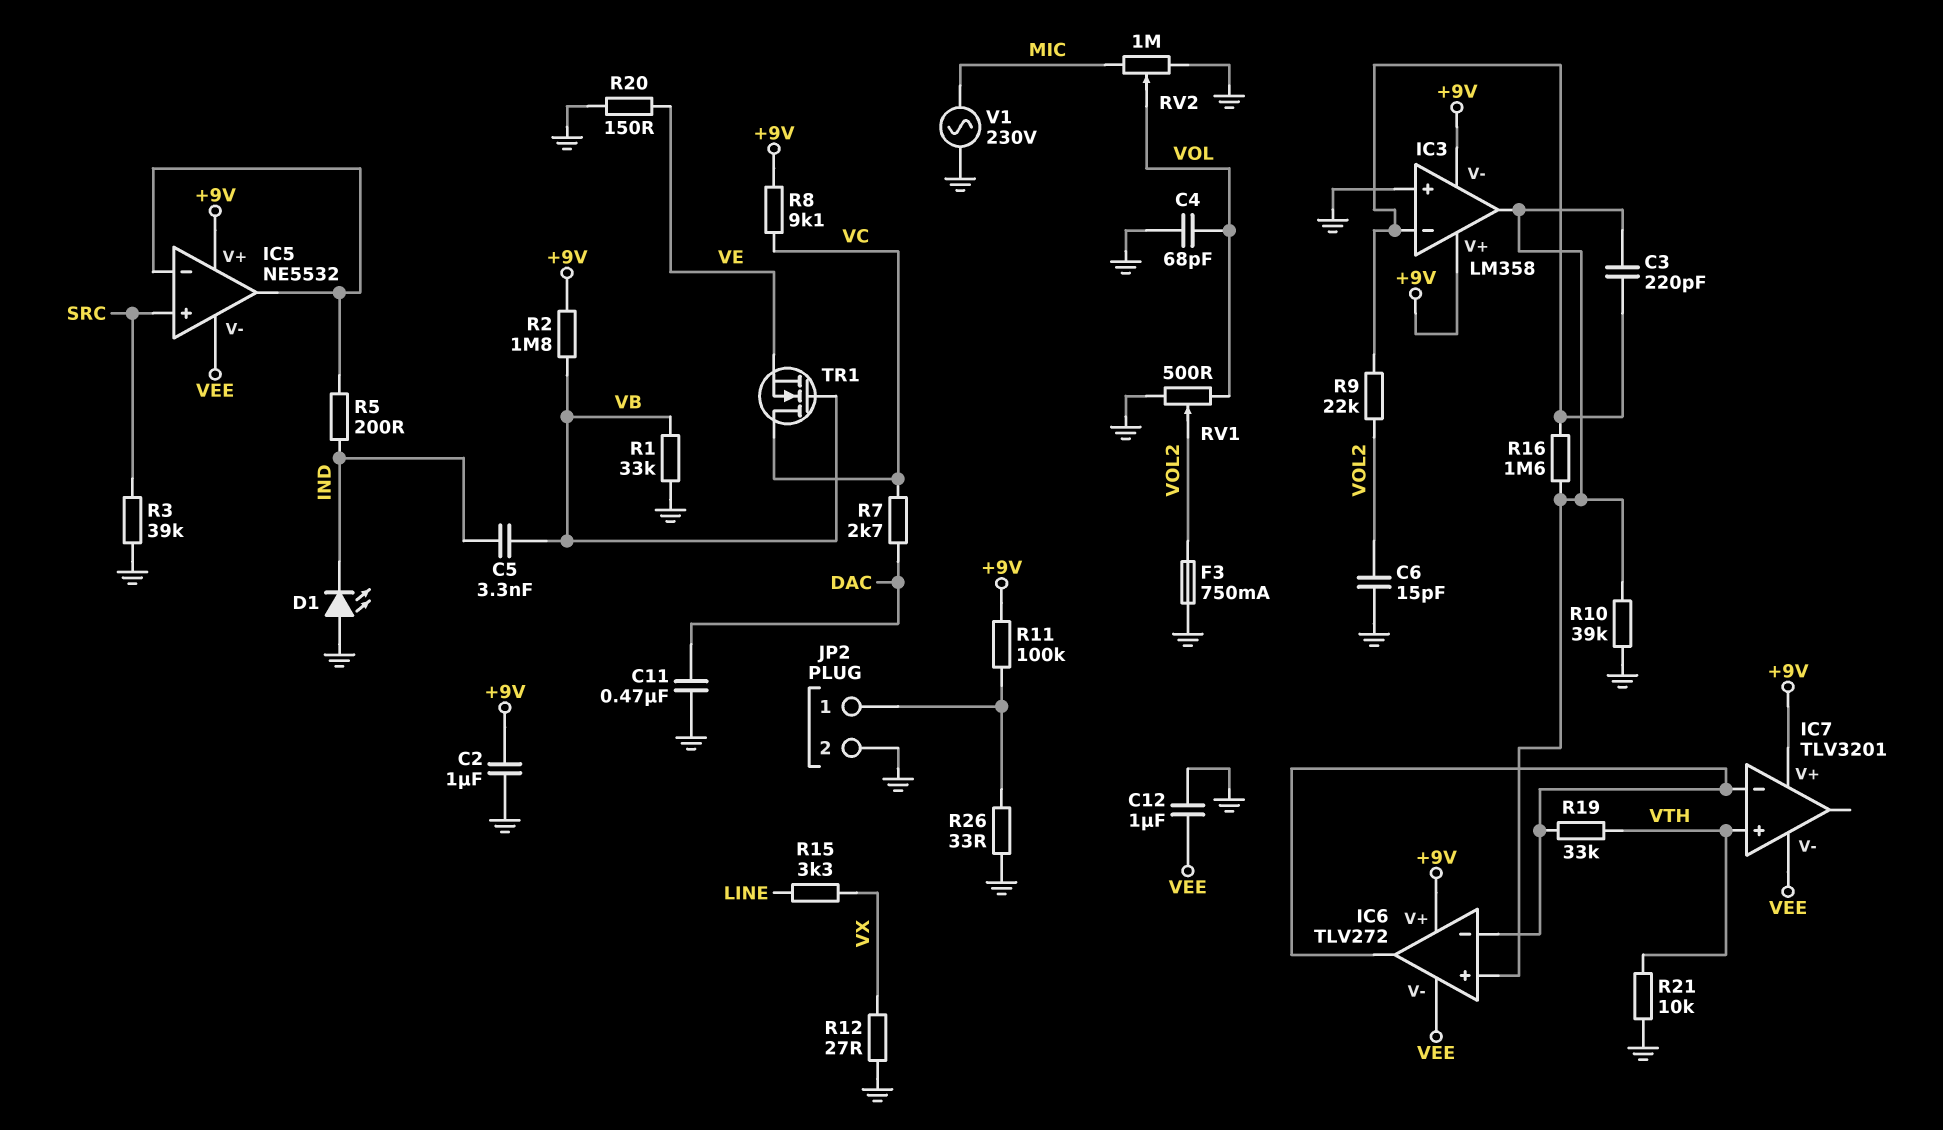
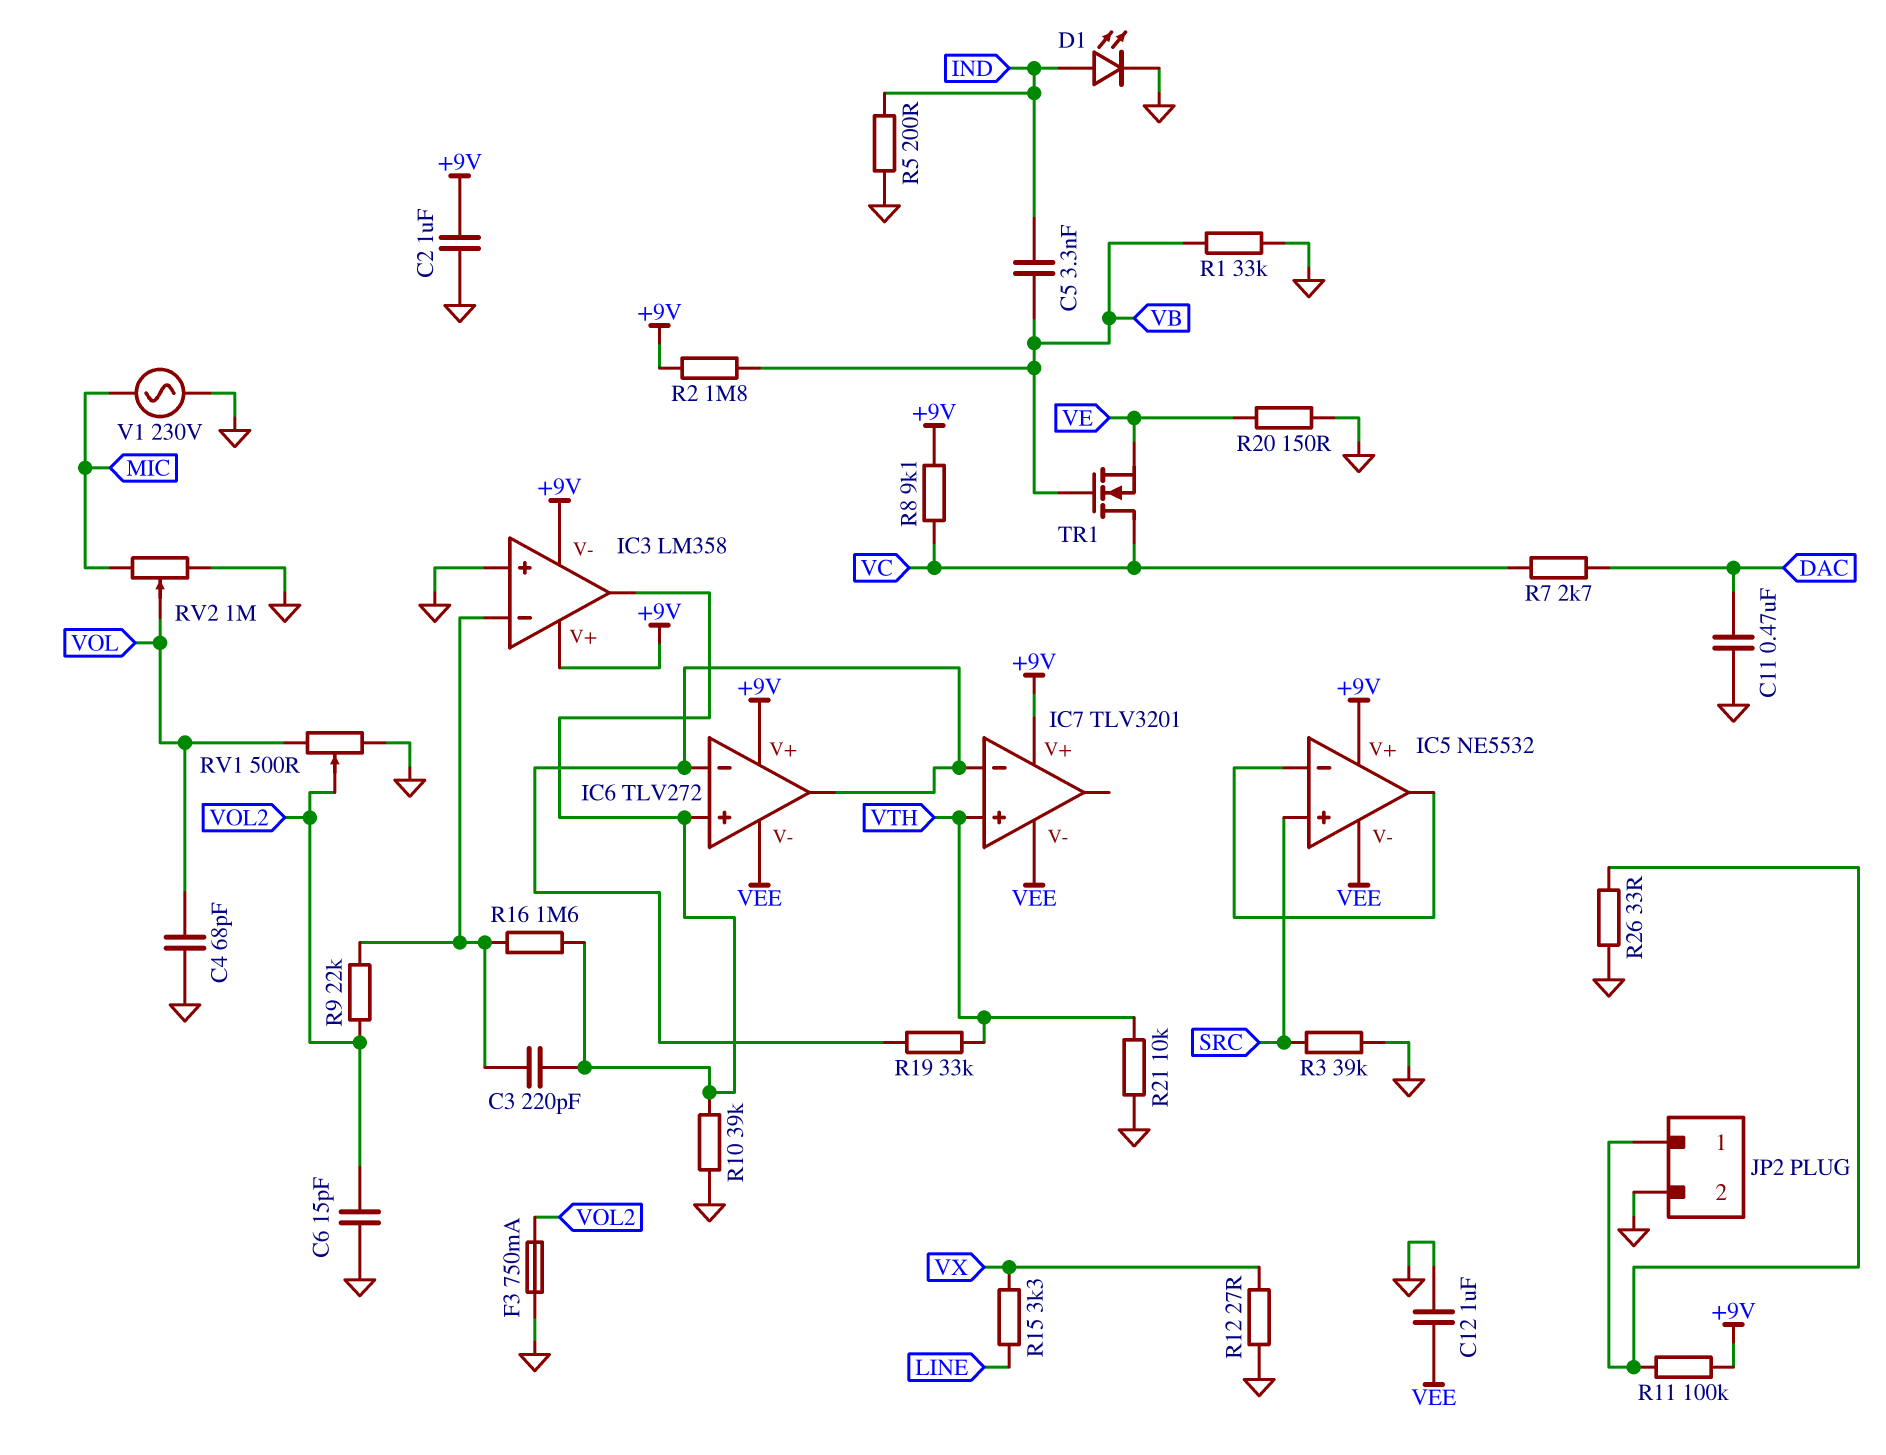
D1: LED (A GND, K IND) -> LED (A IND, K GND)
R5: 200 (IC5/in-, IND) -> 200 (GND, IND)

